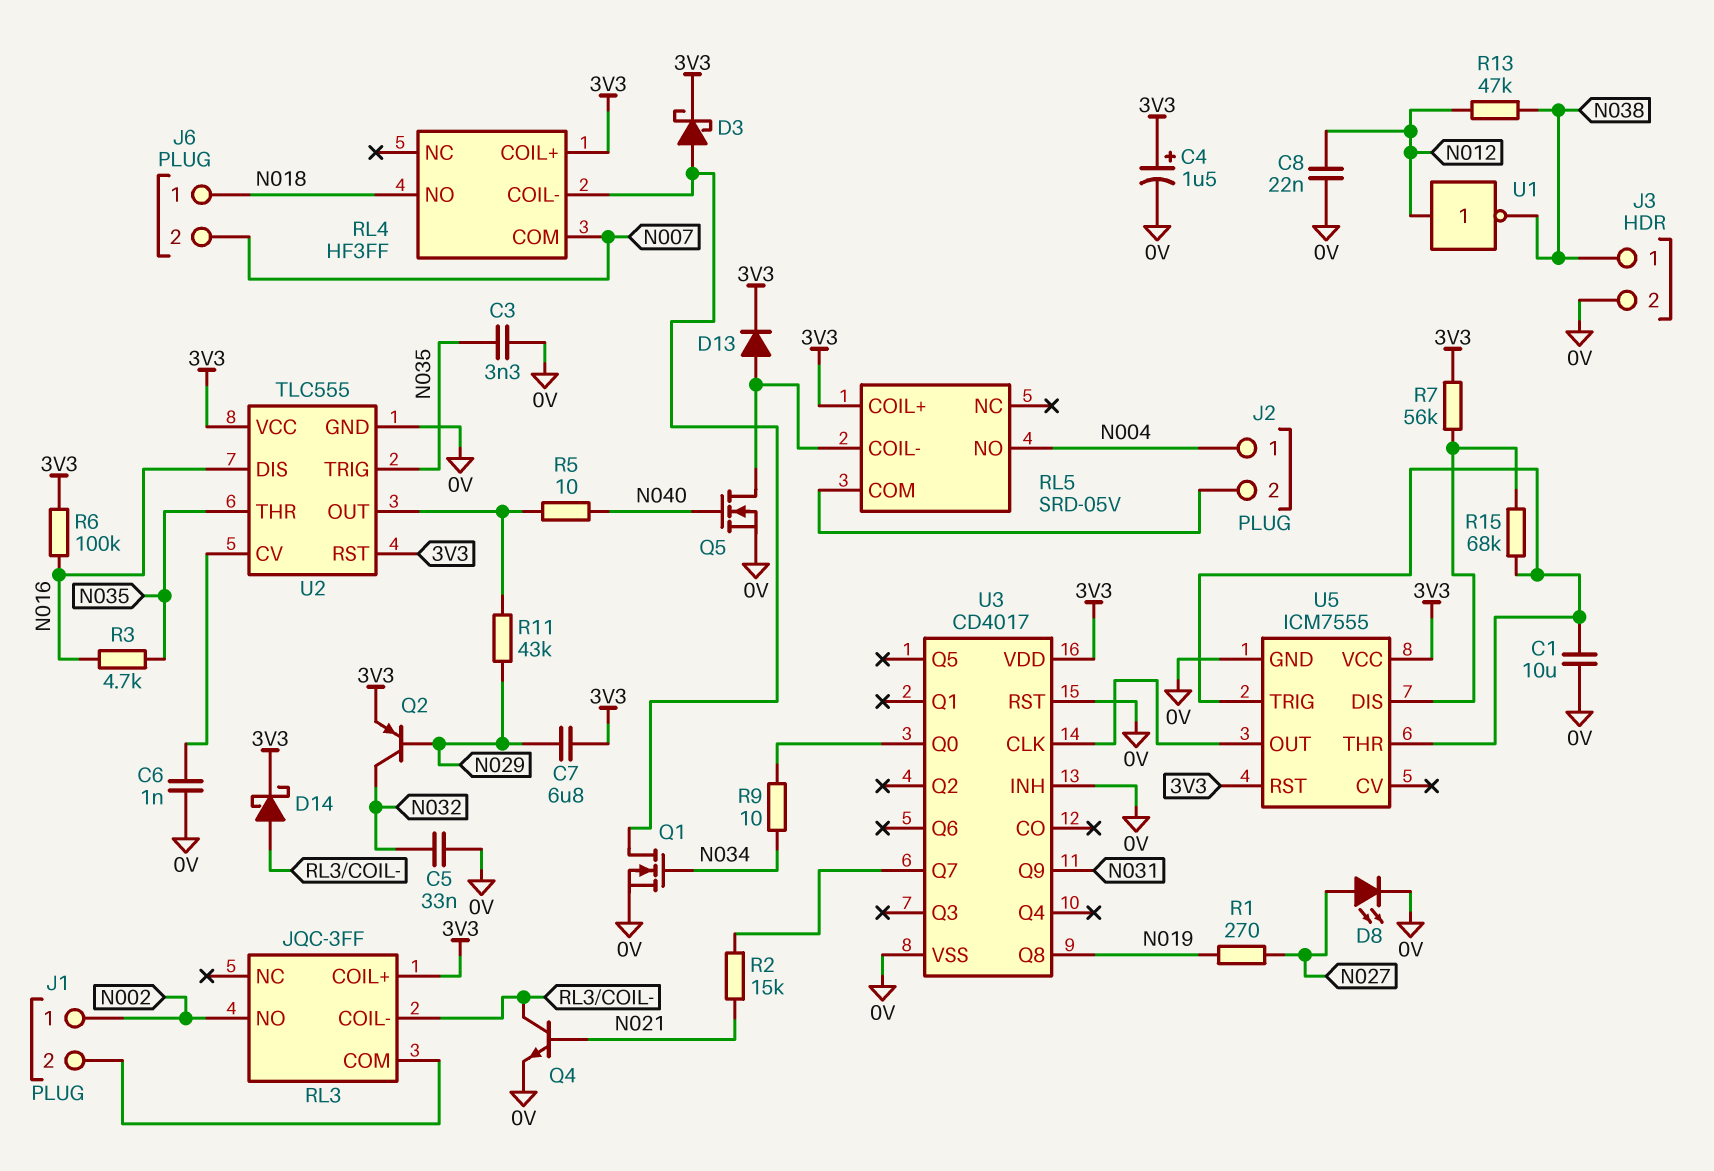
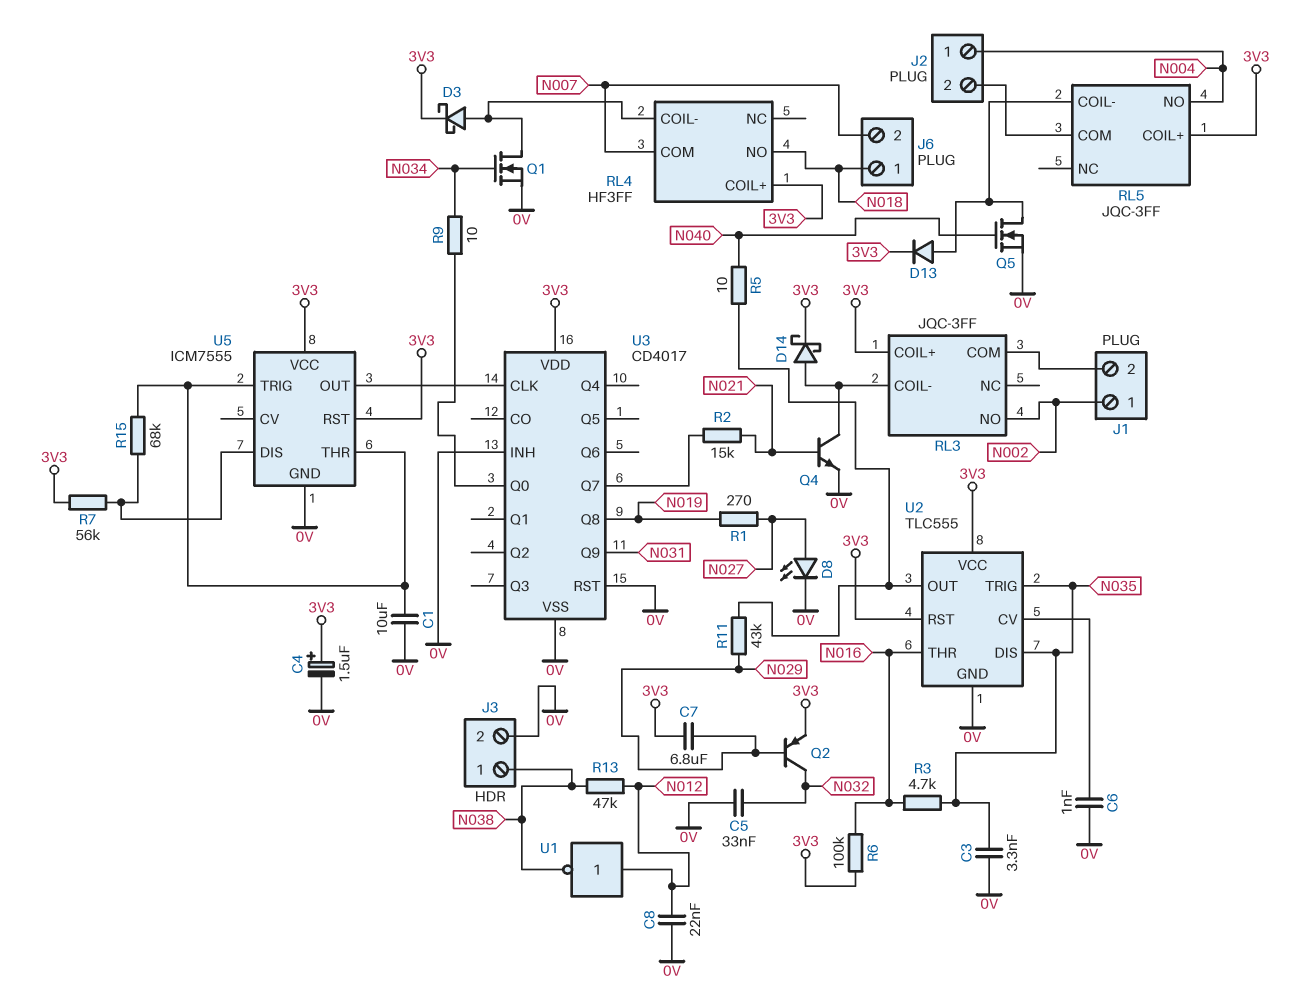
RL5: SRD-05V -> JQC-3FF
U2 pin DIS: N016 -> N035
U2 pin THR: N035 -> N016

